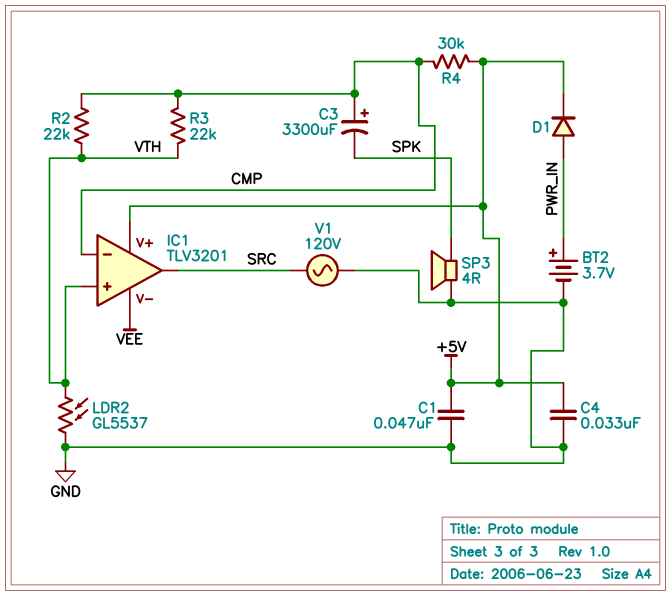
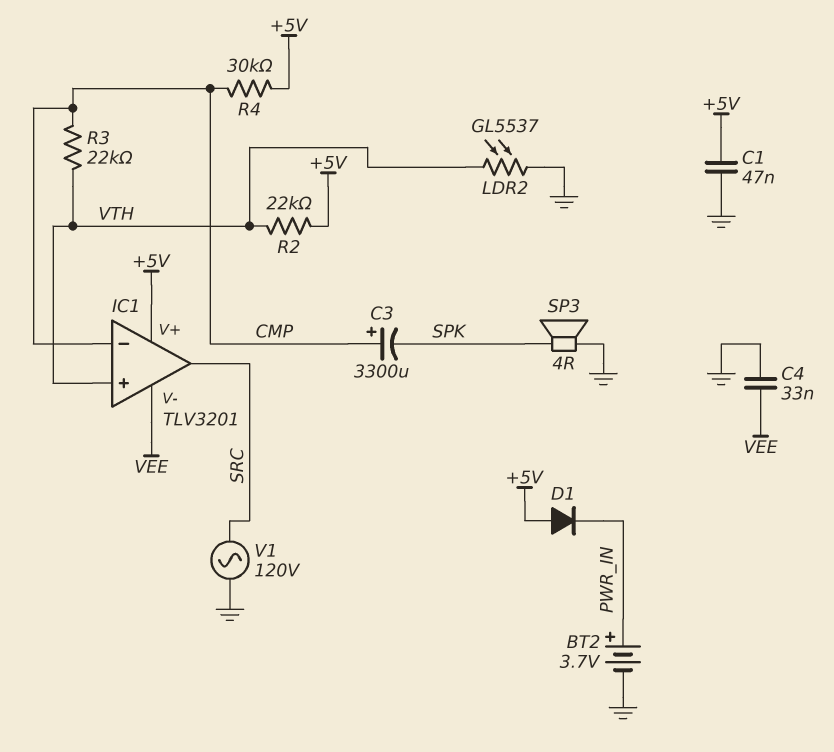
C4: 33nF (+5V, GND) -> 33nF (GND, VEE)
D1: diode (A PWR_IN, K +5V) -> diode (A +5V, K PWR_IN)
R2: 22k (CMP, VTH) -> 22k (+5V, VTH)

